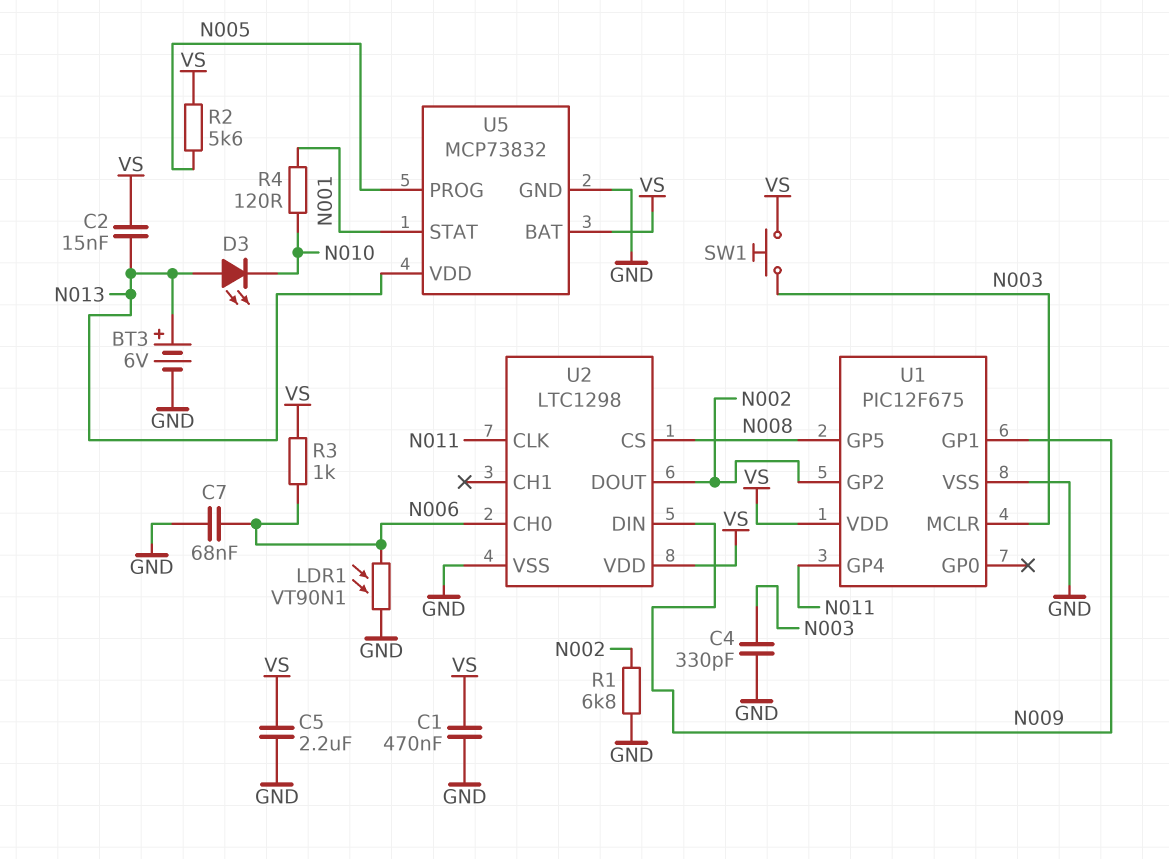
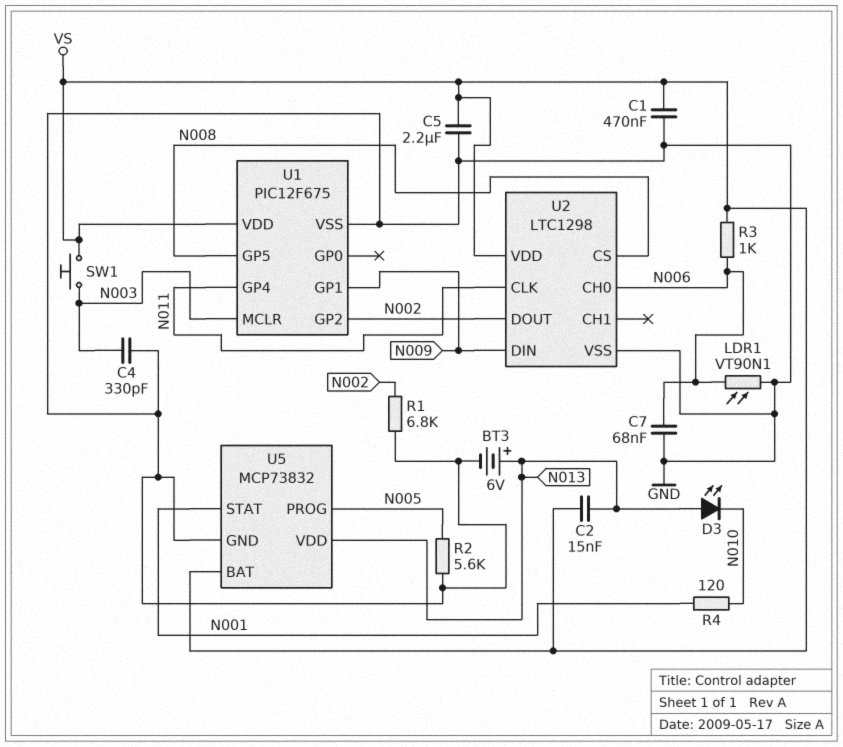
R2: 5.6k (N005, VS) -> 5.6k (GND, N005)

